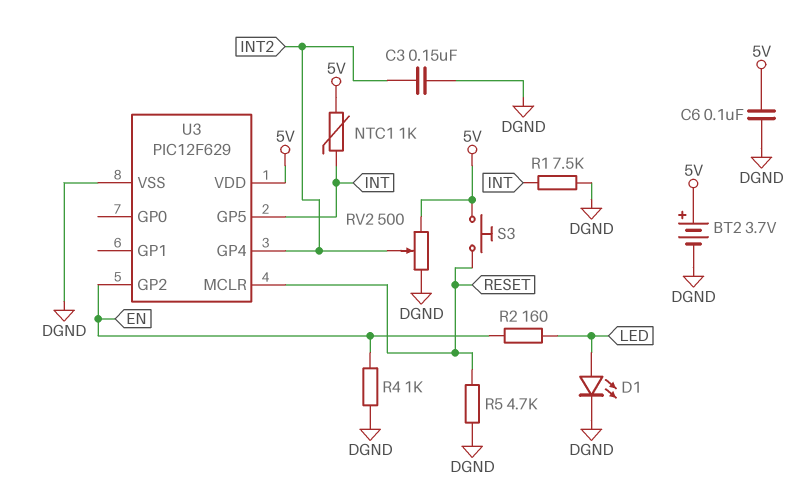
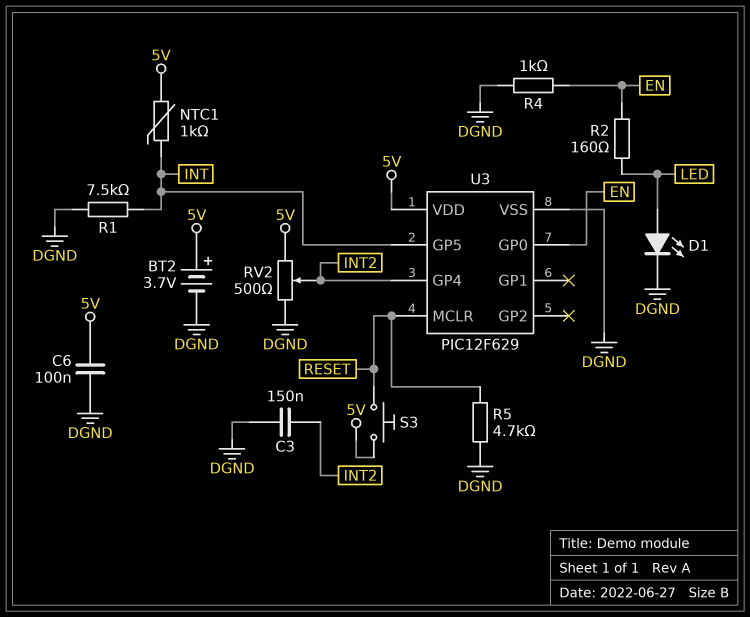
U3 pin GP0: none -> EN
U3 pin GP2: EN -> none

